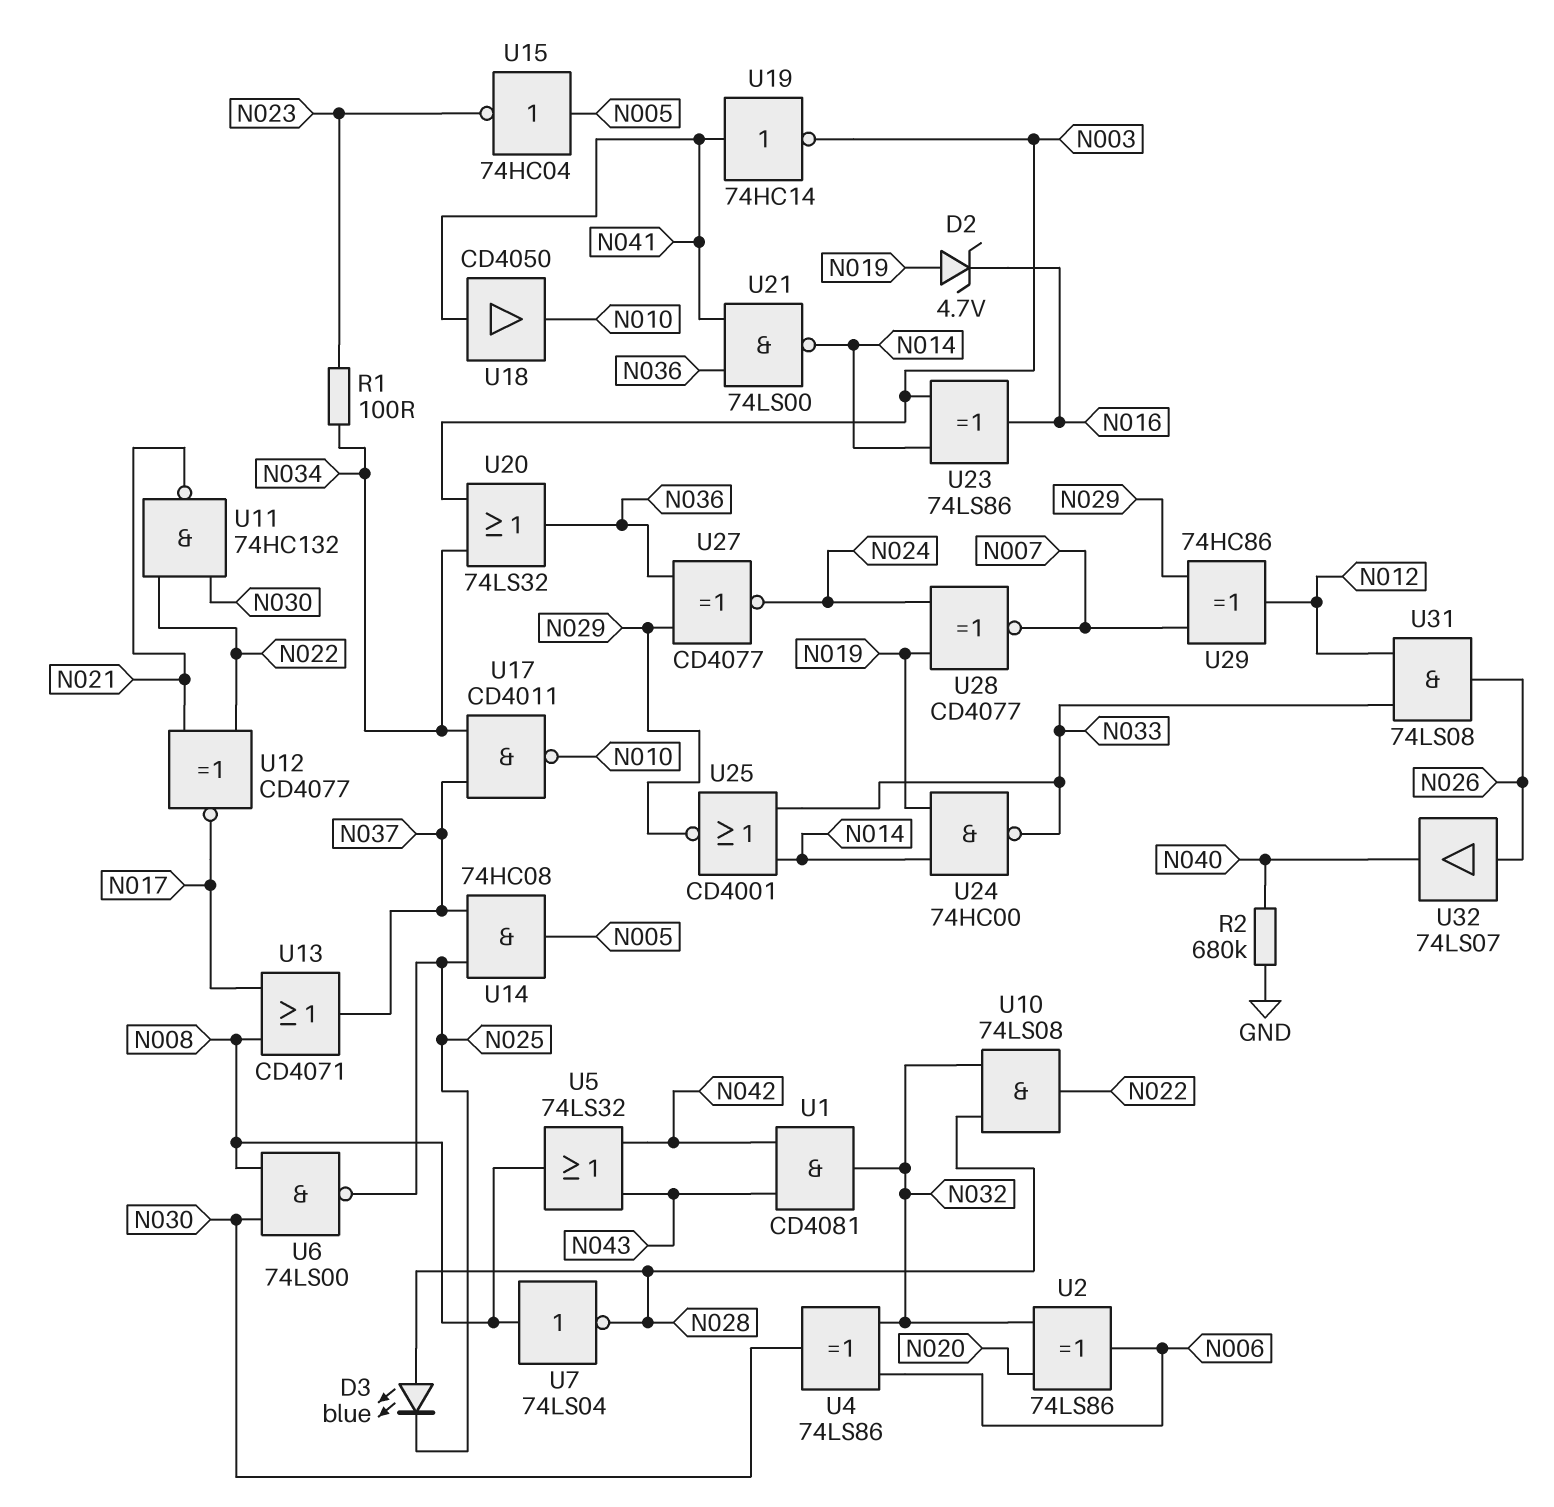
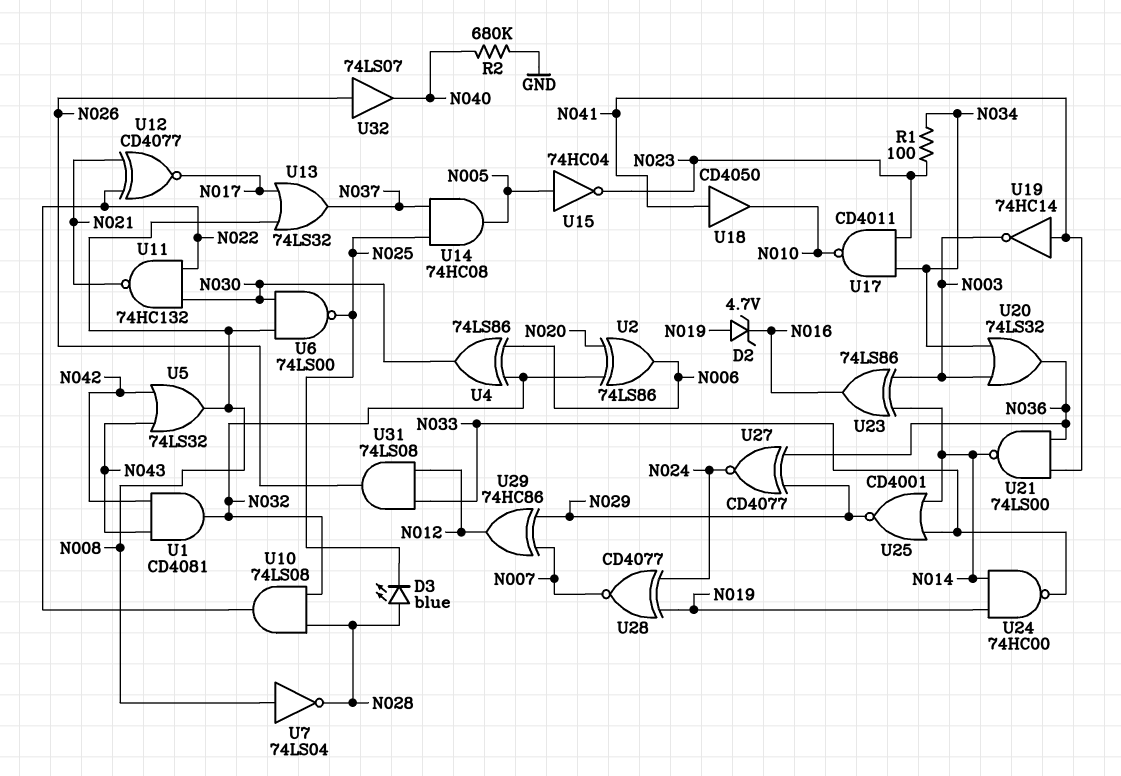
U13: OR CD4071 (in N008, in N017, out N037) -> OR 74LS32 (in N008, in N017, out N037)
U17: NAND CD4011 (in N034, in N037, out N010) -> NAND CD4011 (in N023, in N034, out N010)

